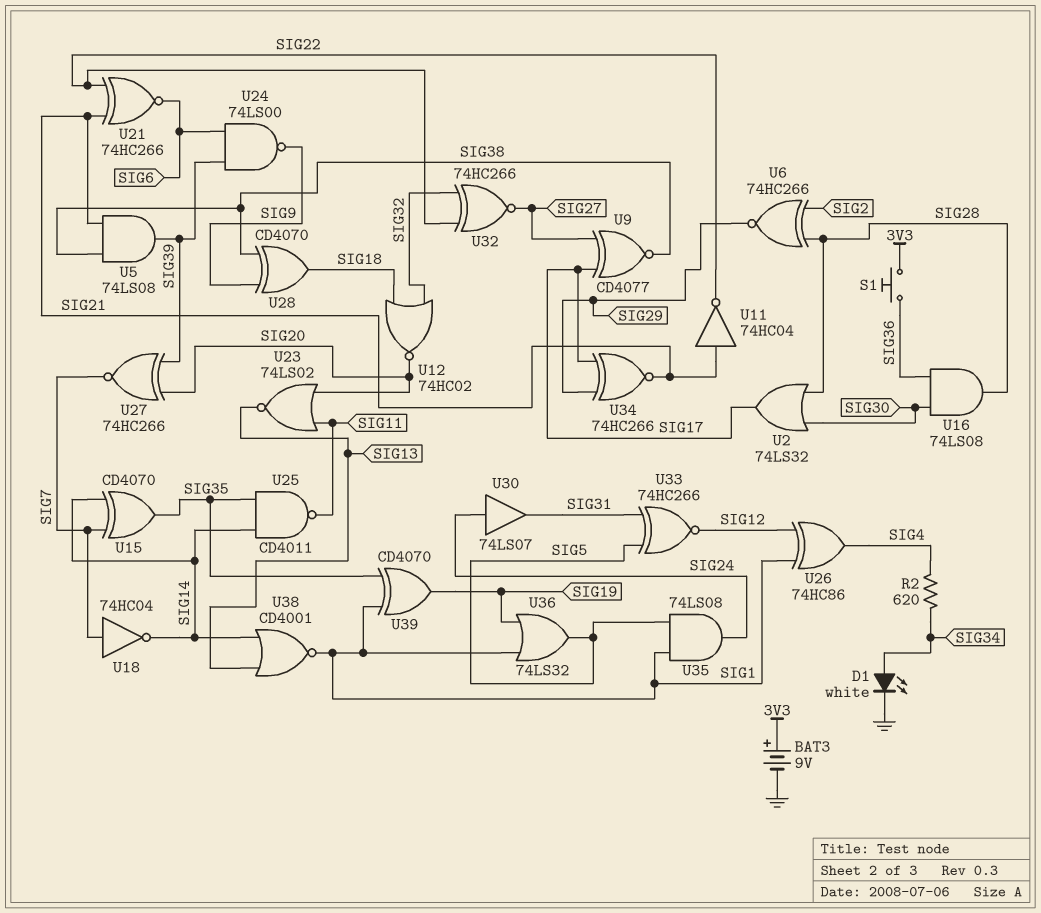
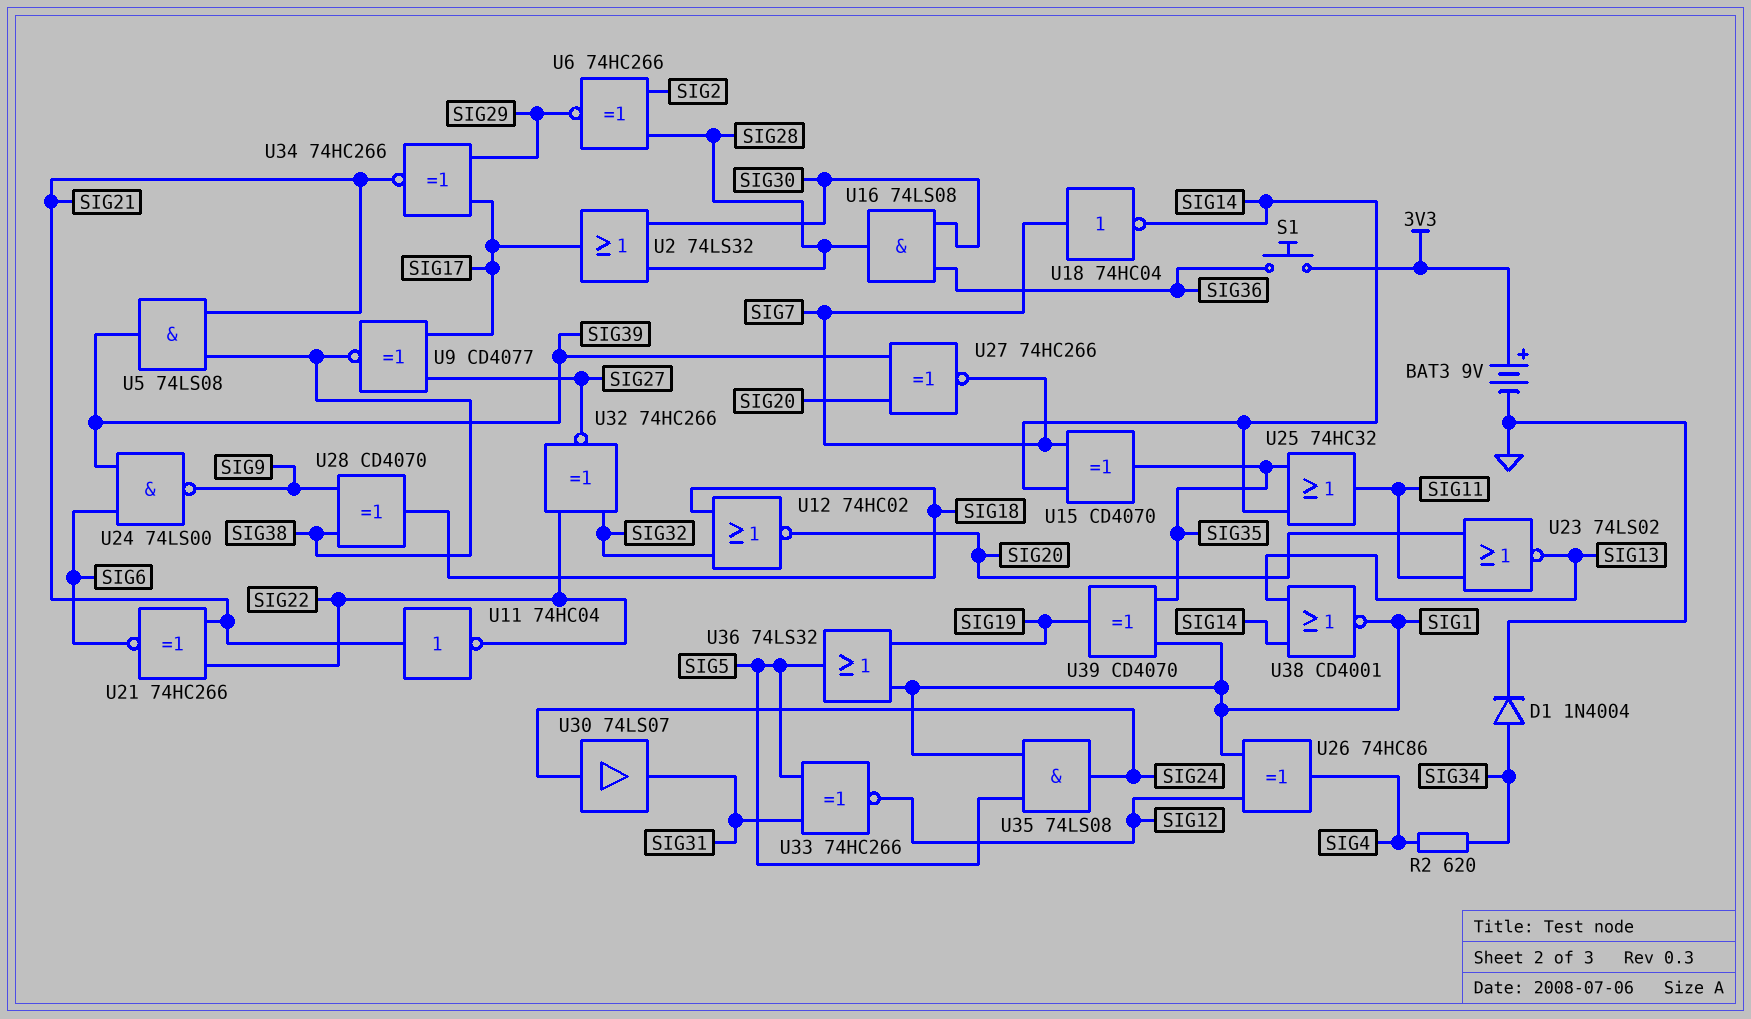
D1: LED white (A SIG34, K GND) -> diode 1N4004 (A SIG34, K GND)
U25: NAND CD4011 (in SIG14, in SIG35, out SIG11) -> OR 74HC32 (in SIG14, in SIG35, out SIG11)

